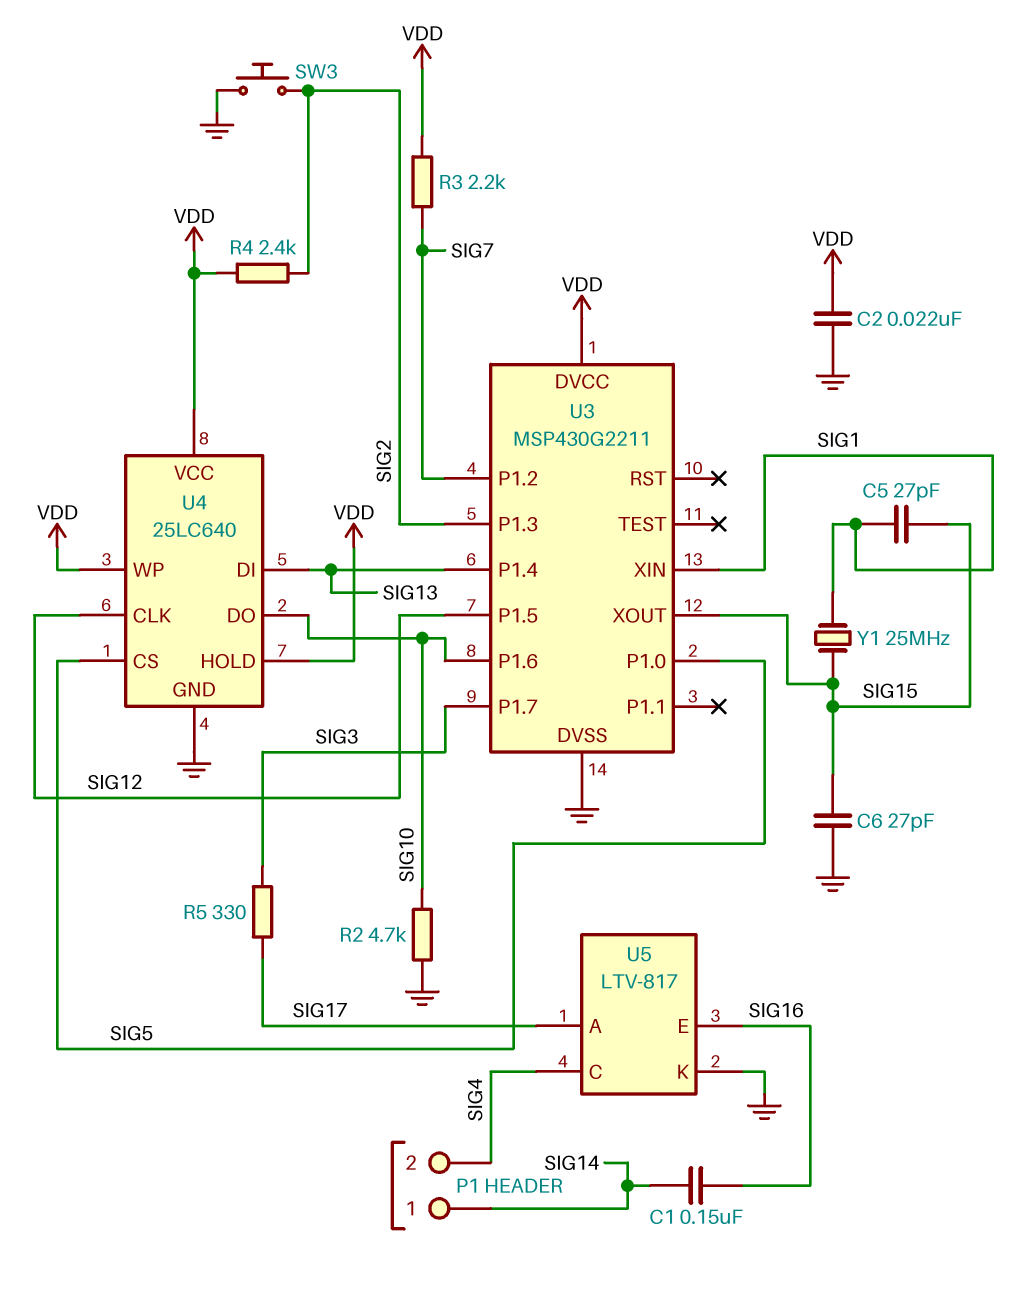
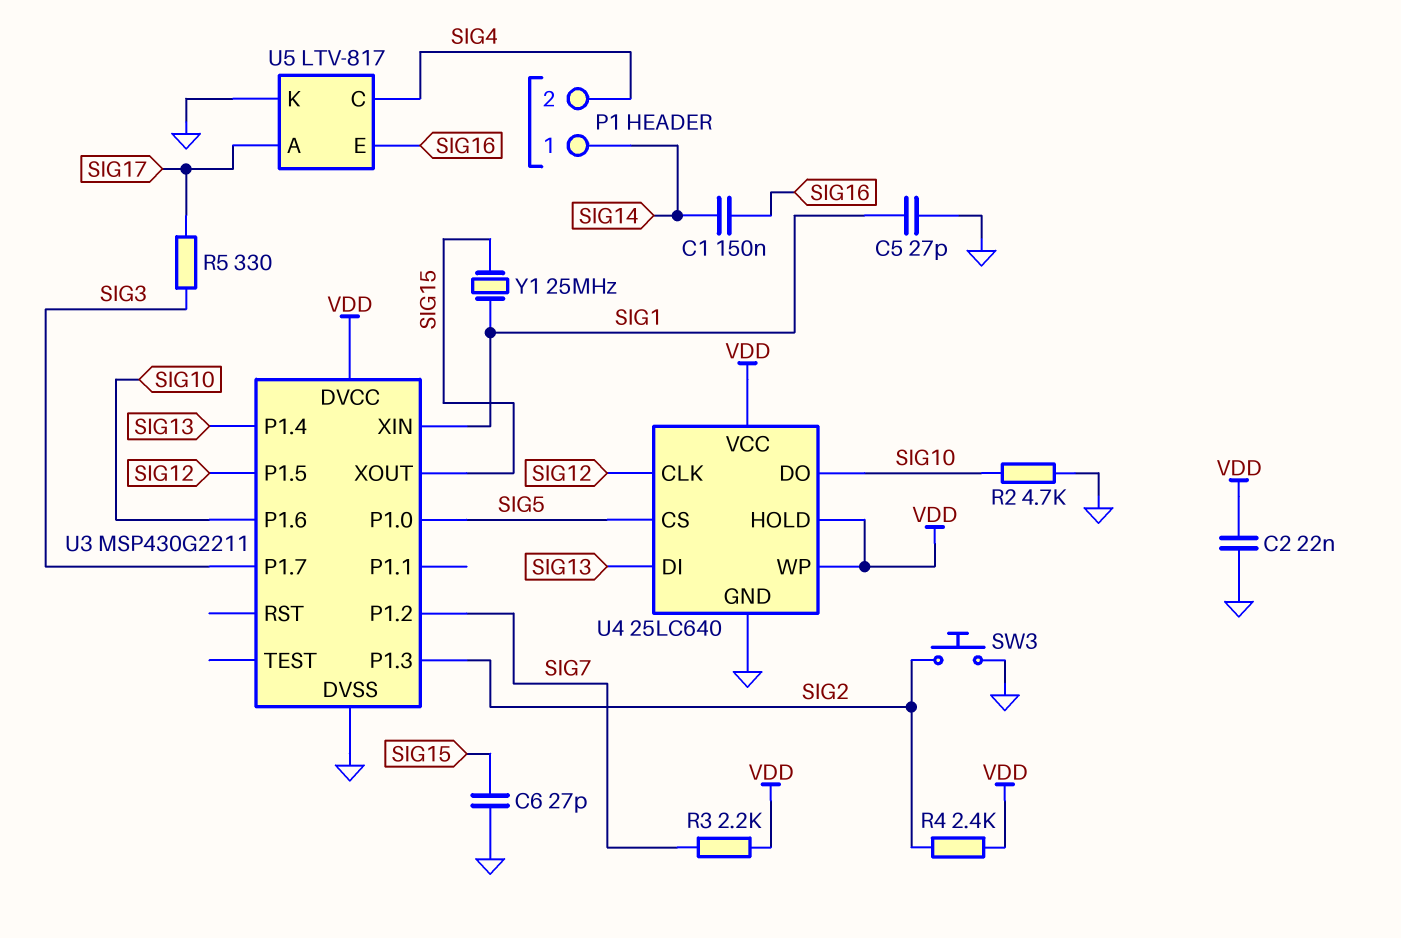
C5: 27pF (SIG1, SIG15) -> 27pF (GND, SIG1)

